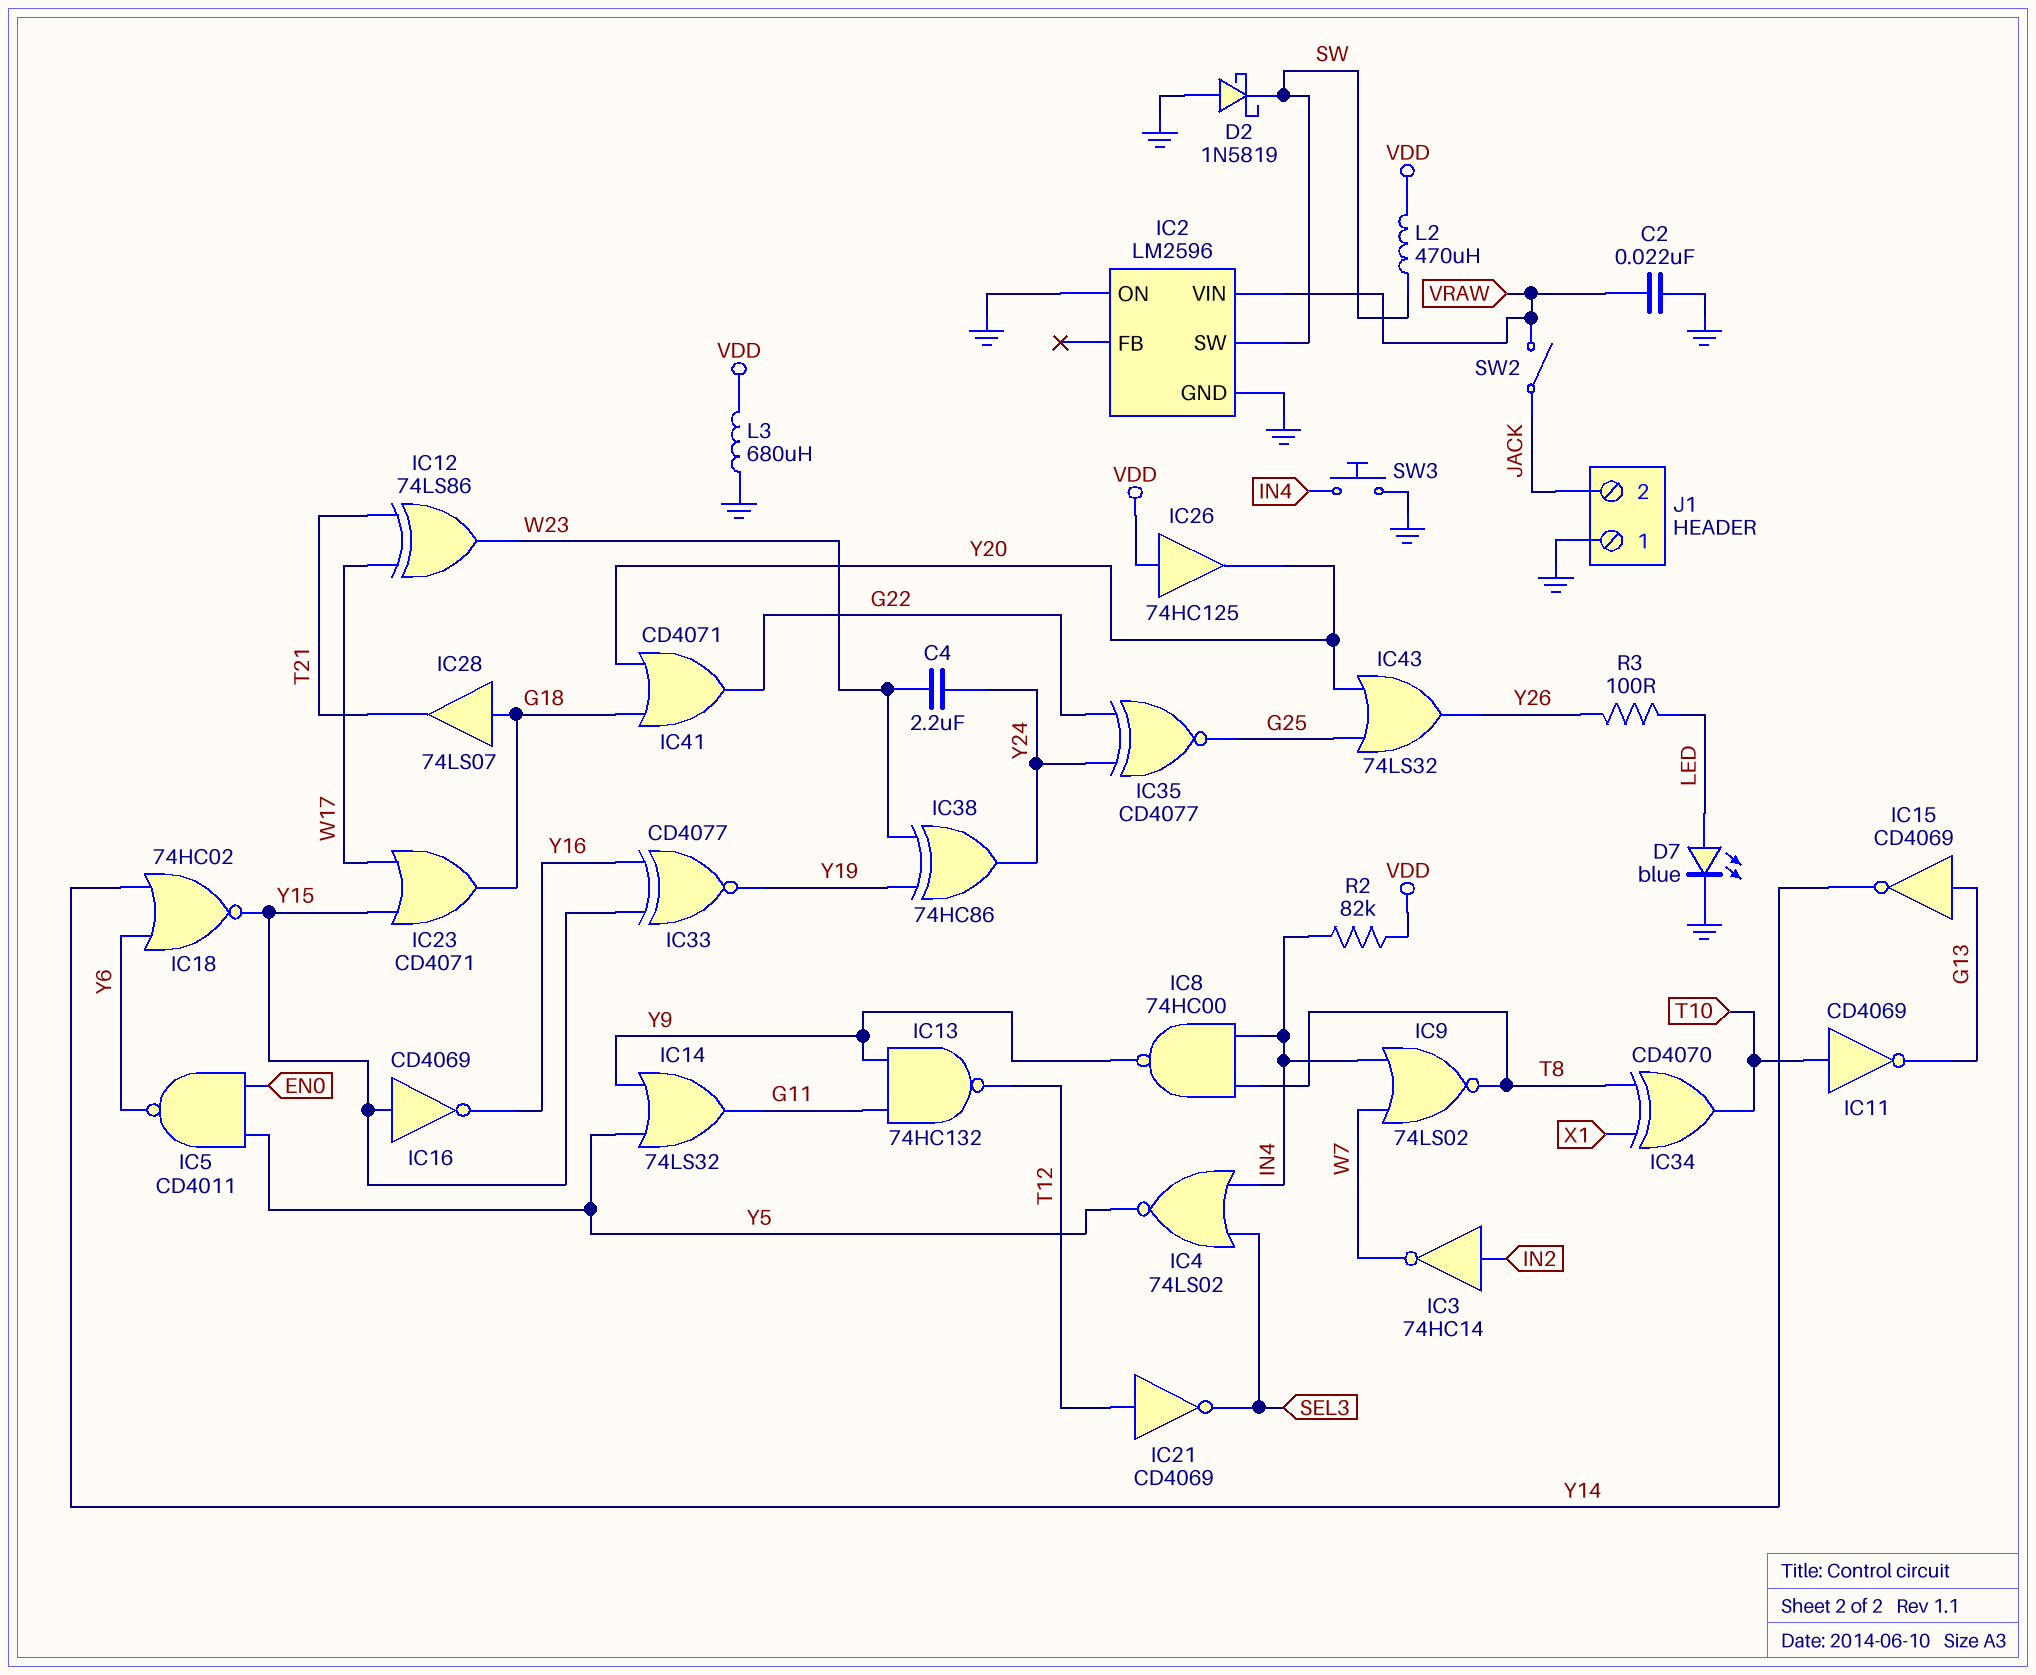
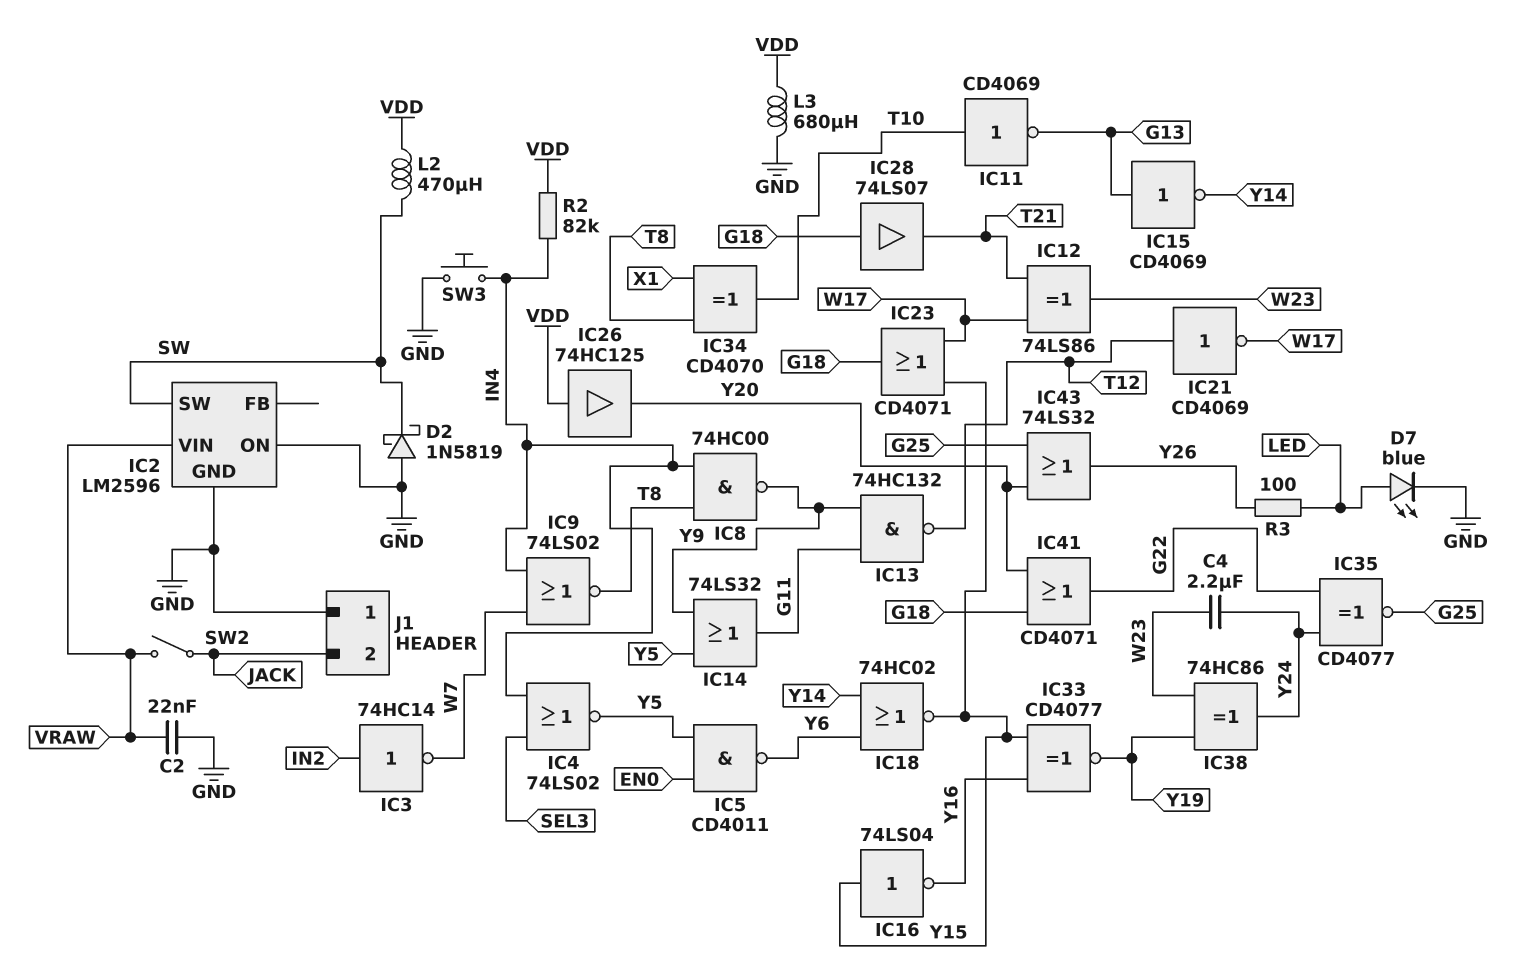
IC16: NOT CD4069 (in Y15, out Y16) -> NOT 74LS04 (in Y15, out Y16)
IC21: NOT CD4069 (in T12, out SEL3) -> NOT CD4069 (in T12, out W17)

